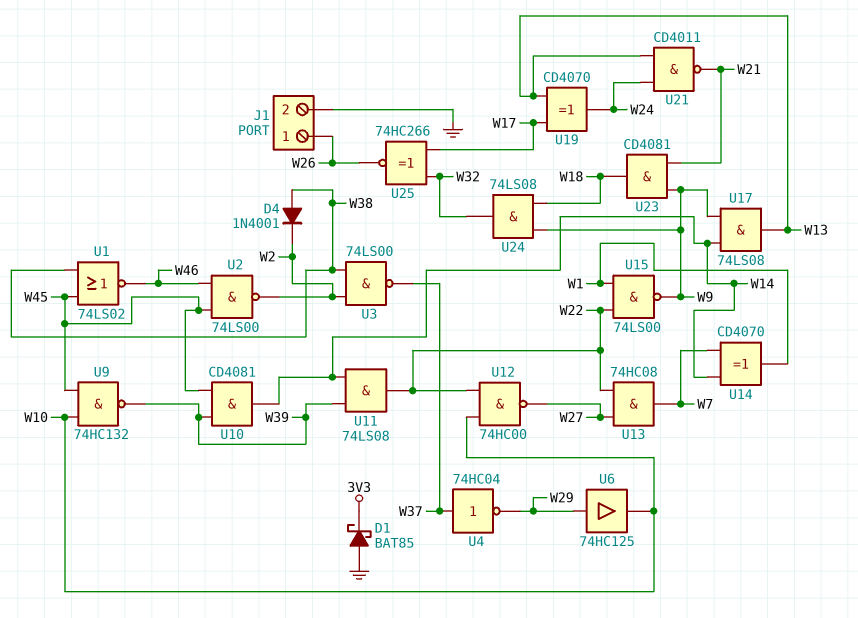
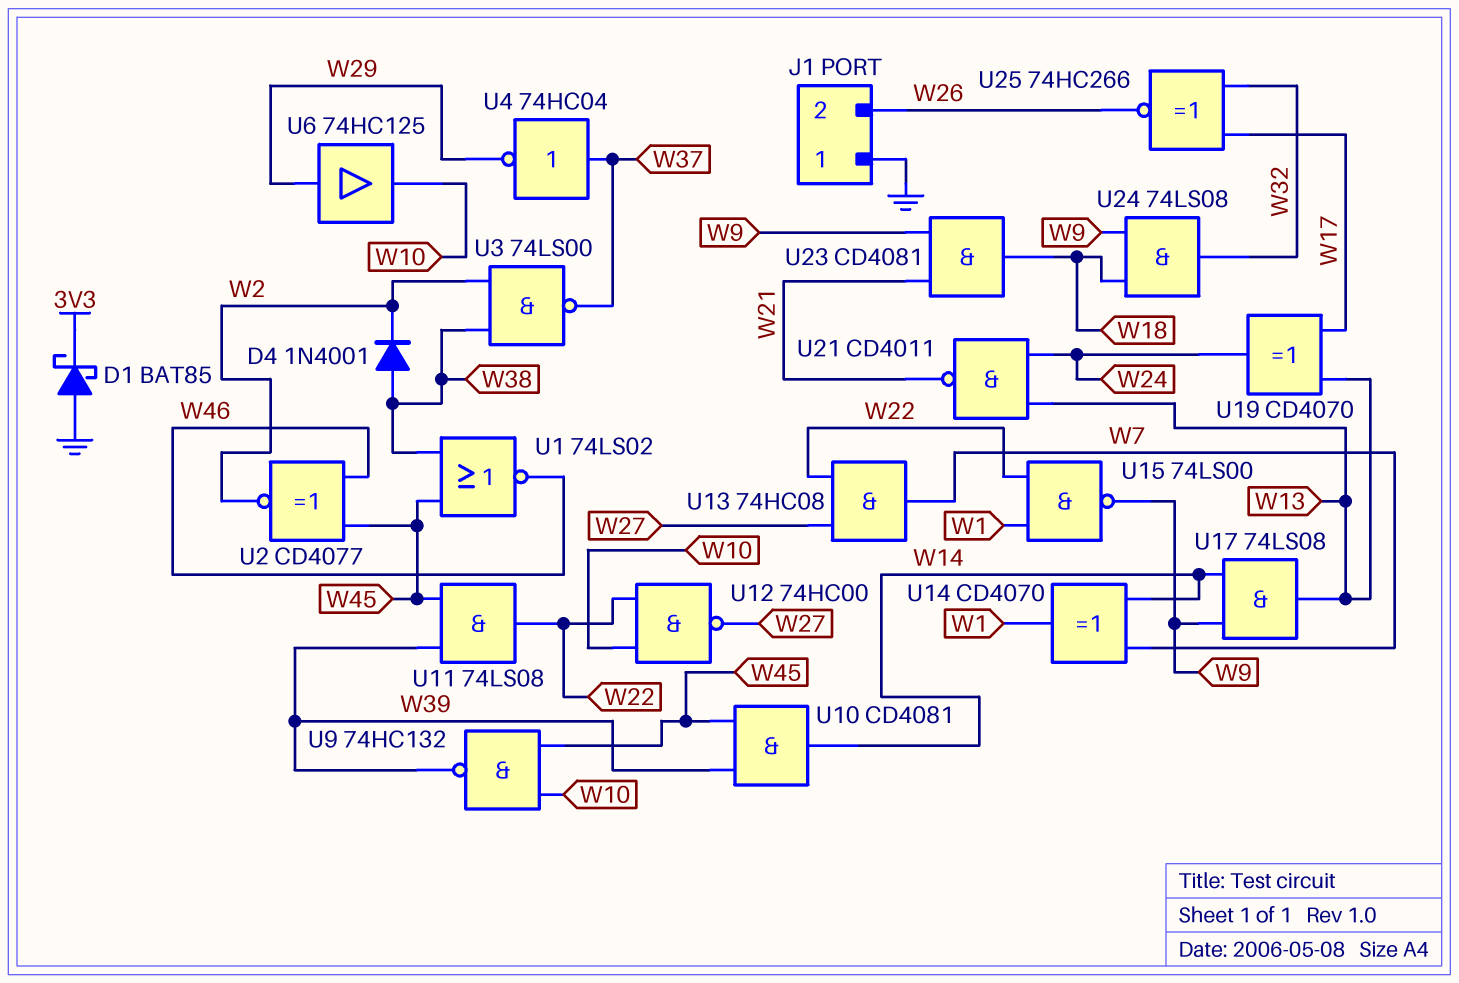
J1 pin 1: W26 -> GND
J1 pin 2: GND -> W26
U2: NAND 74LS00 (in W45, in W46, out W2) -> XNOR CD4077 (in W45, in W46, out W2)
U11: AND 74LS08 (in W14, in W39, out W22) -> AND 74LS08 (in W39, in W45, out W22)

